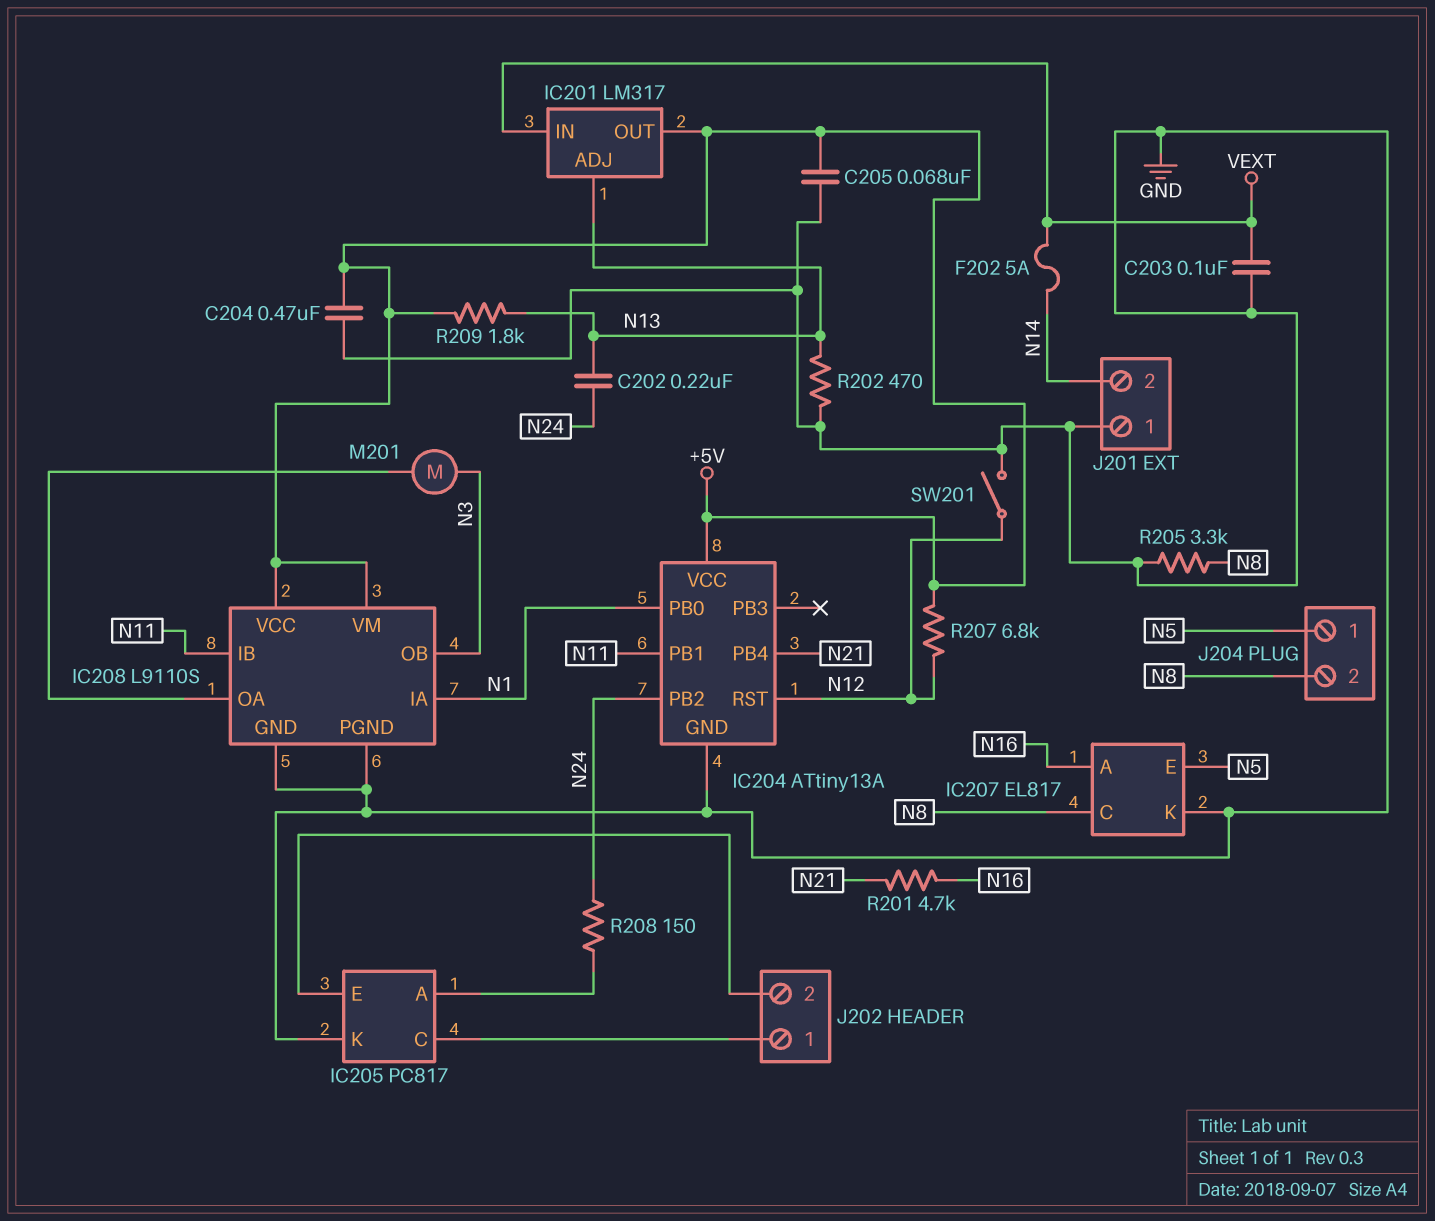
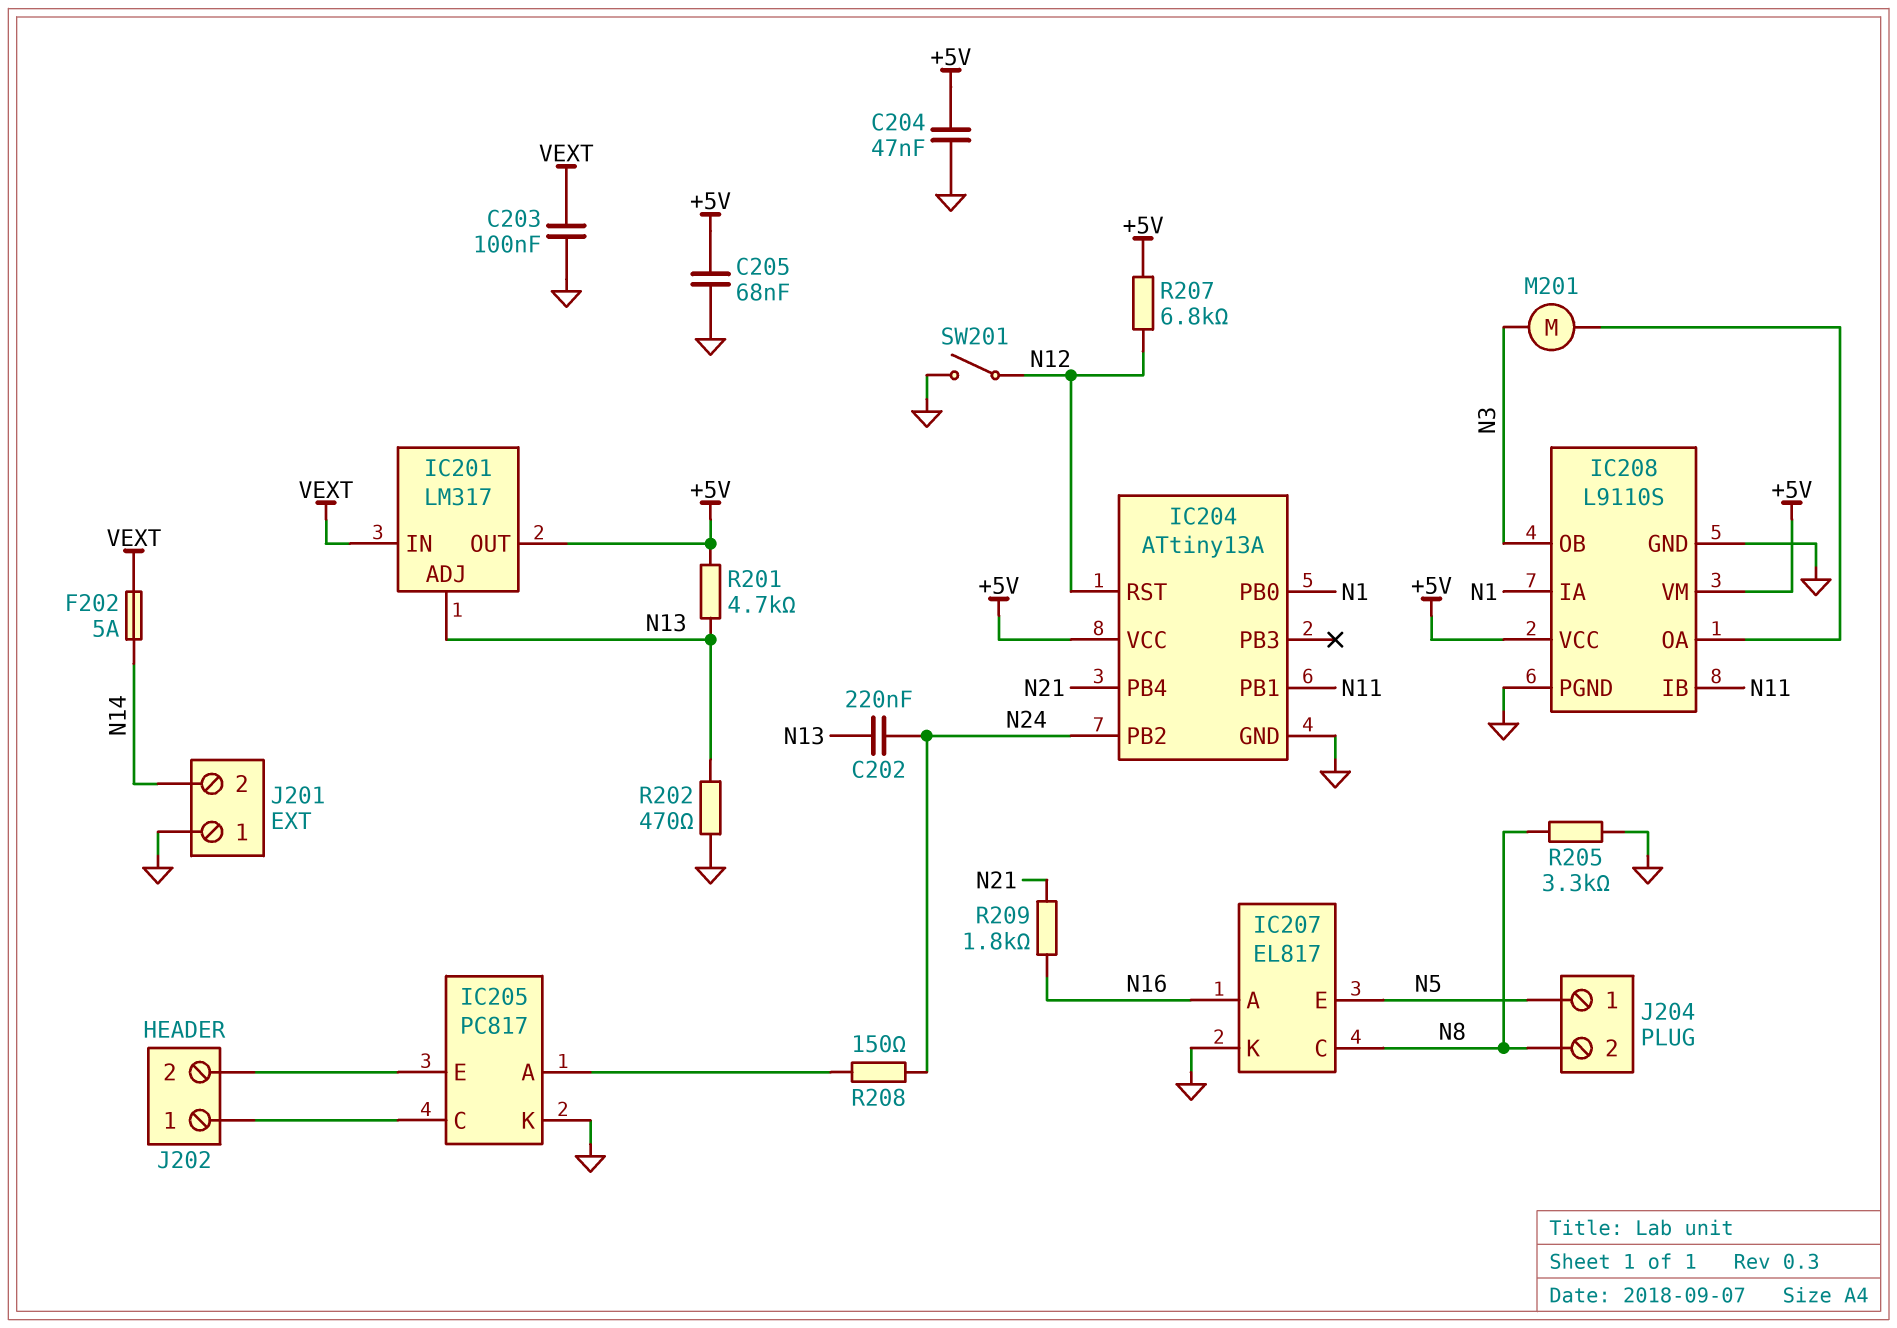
C204: 470nF (+5V, GND) -> 47nF (+5V, GND)
R201: 4.7k (N16, N21) -> 4.7k (+5V, N13)
R209: 1.8k (+5V, N13) -> 1.8k (N16, N21)

